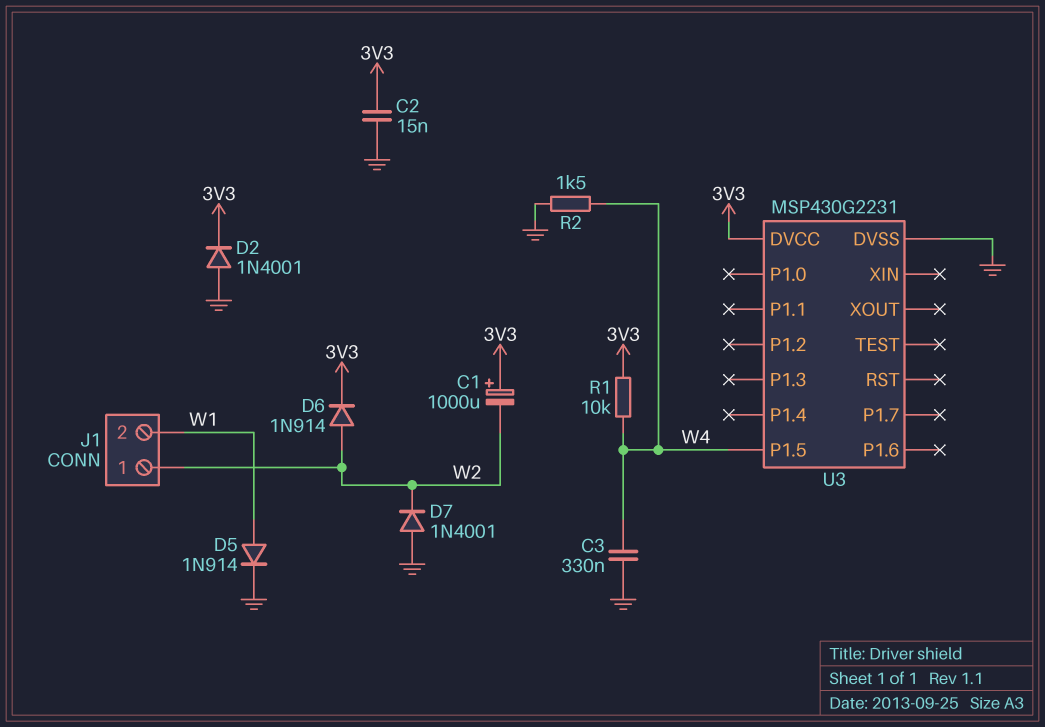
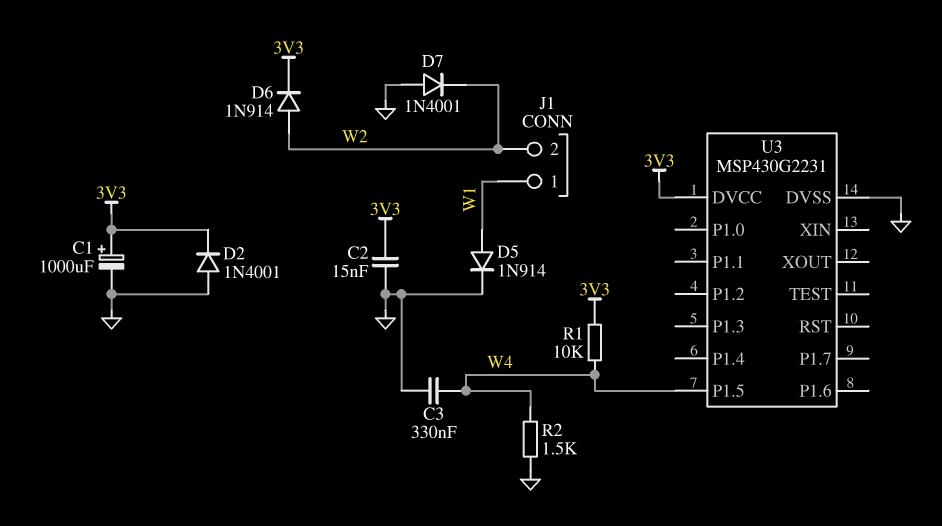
C1: 1000uF (plus 3V3, minus W2) -> 1000uF (plus 3V3, minus GND)
J1 pin 1: W2 -> W1
J1 pin 2: W1 -> W2

